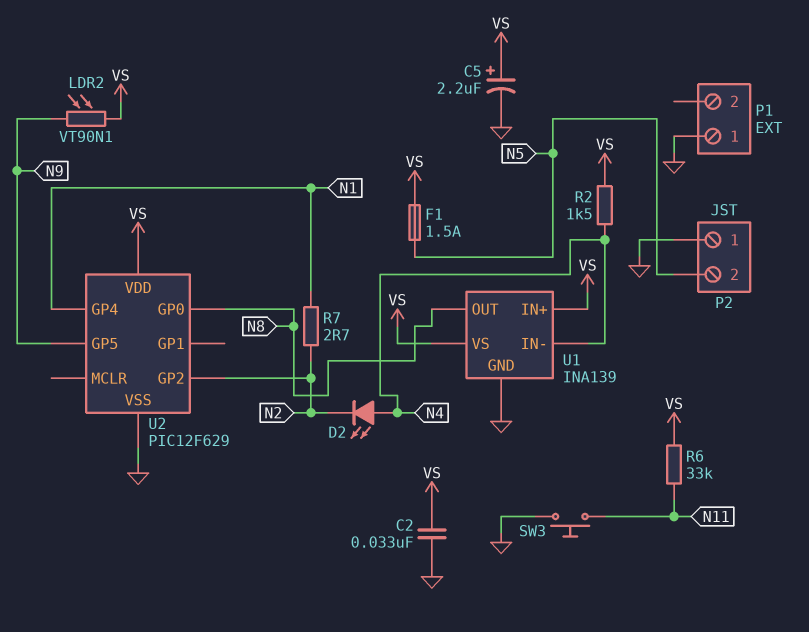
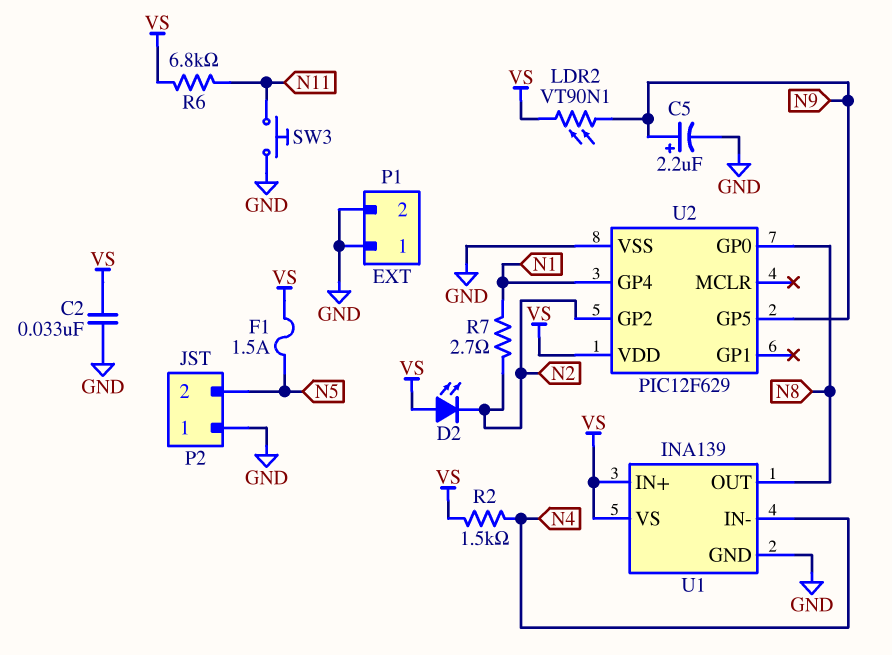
C5: 2.2uF (plus VS, minus GND) -> 2.2uF (plus N9, minus GND)
D2: LED (A N4, K N2) -> LED (A VS, K N2)
P1 pin 2: none -> GND
R6: 33k (N11, VS) -> 6.8k (N11, VS)

